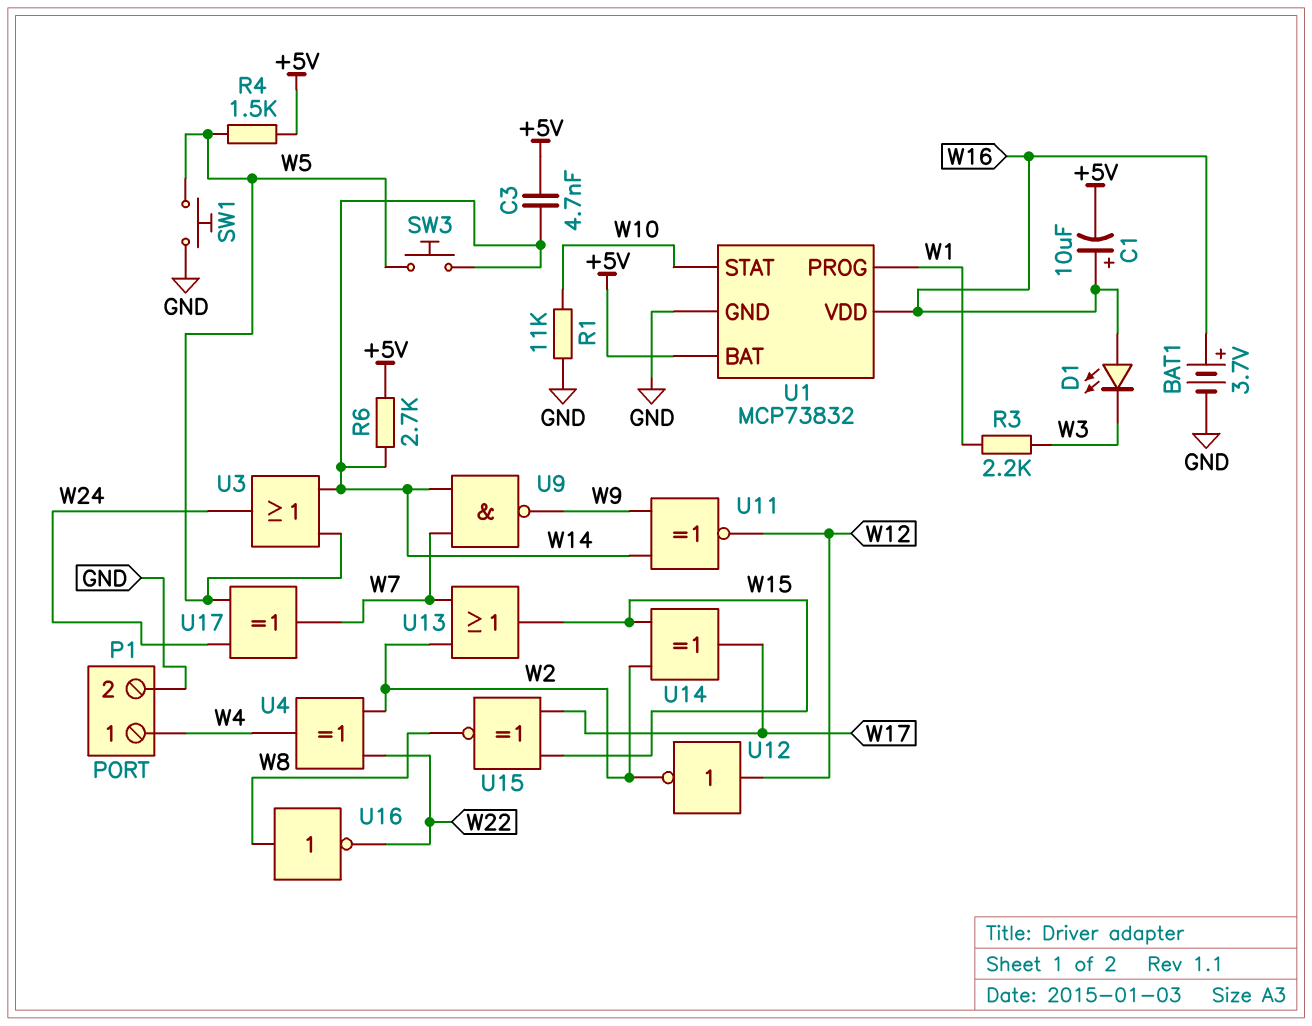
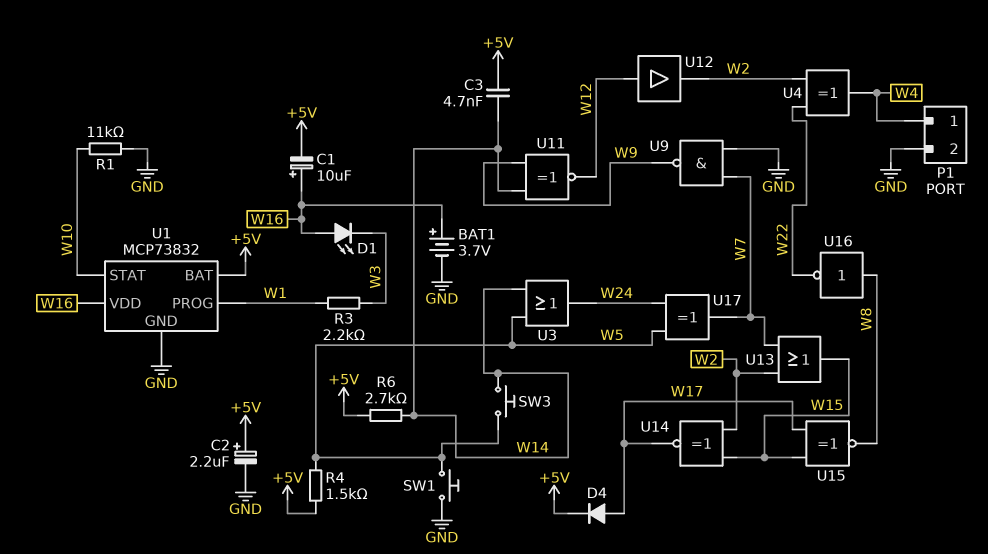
C2: none -> 2.2uF (plus +5V, minus GND)
D4: none -> diode (A W17, K +5V)
U9: NAND (in W7, in W14, out W9) -> NAND (in GND, in W7, out W9)
U12: NOT (in W12, out W2) -> buffer (in W12, out W2)
U14: XOR (in W2, in W15, out W17) -> XNOR (in W2, in W15, out W17)

